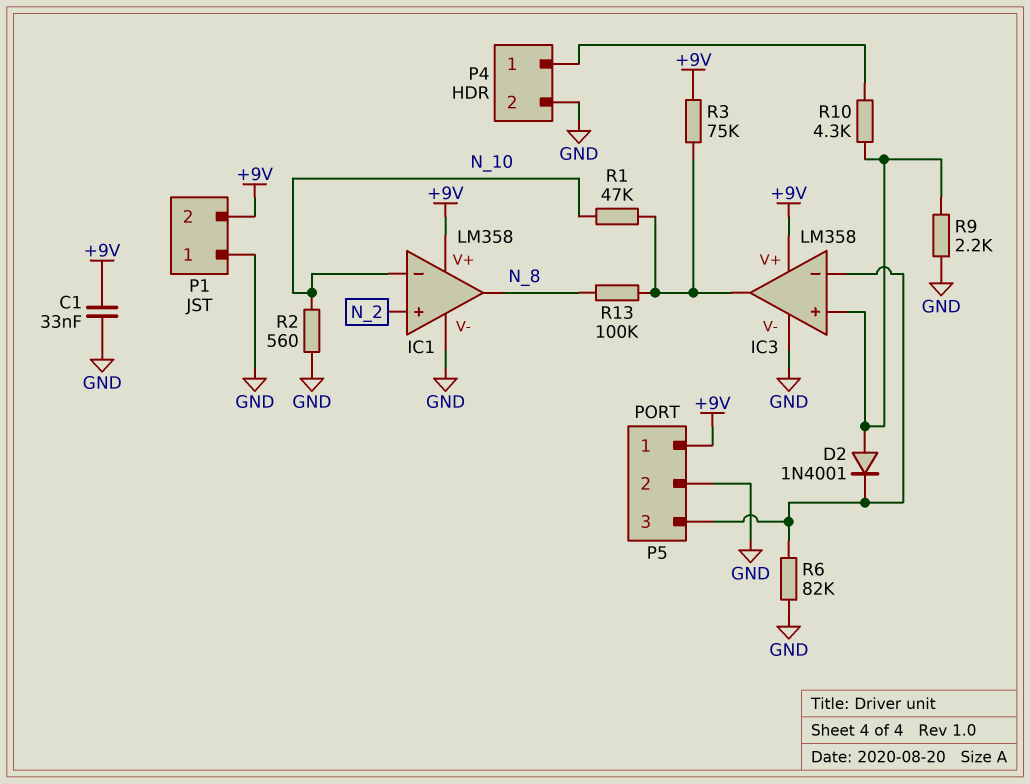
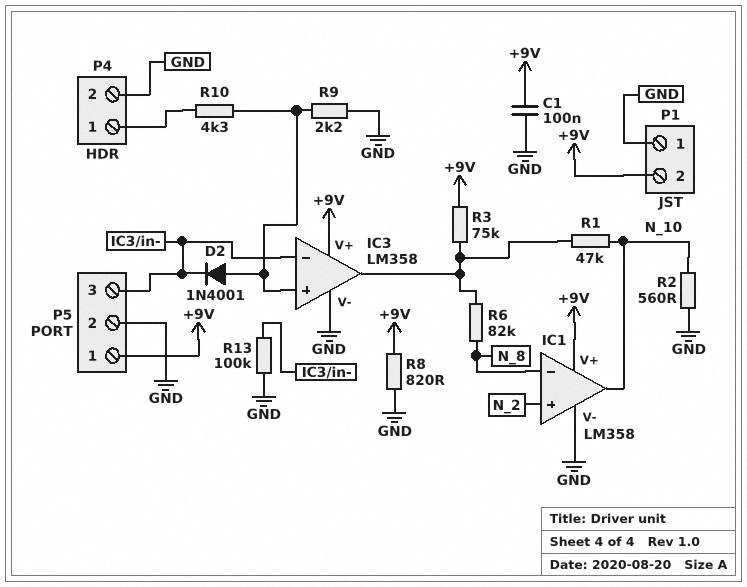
C1: 33nF (+9V, GND) -> 100nF (+9V, GND)
IC1 pin in-: N_10 -> N_8
IC1 pin out: N_8 -> N_10
R6: 82k (GND, IC3/in-) -> 82k (IC3/out, N_8)
R8: none -> 820 (+9V, GND)
R13: 100k (IC3/out, N_8) -> 100k (GND, IC3/in-)

